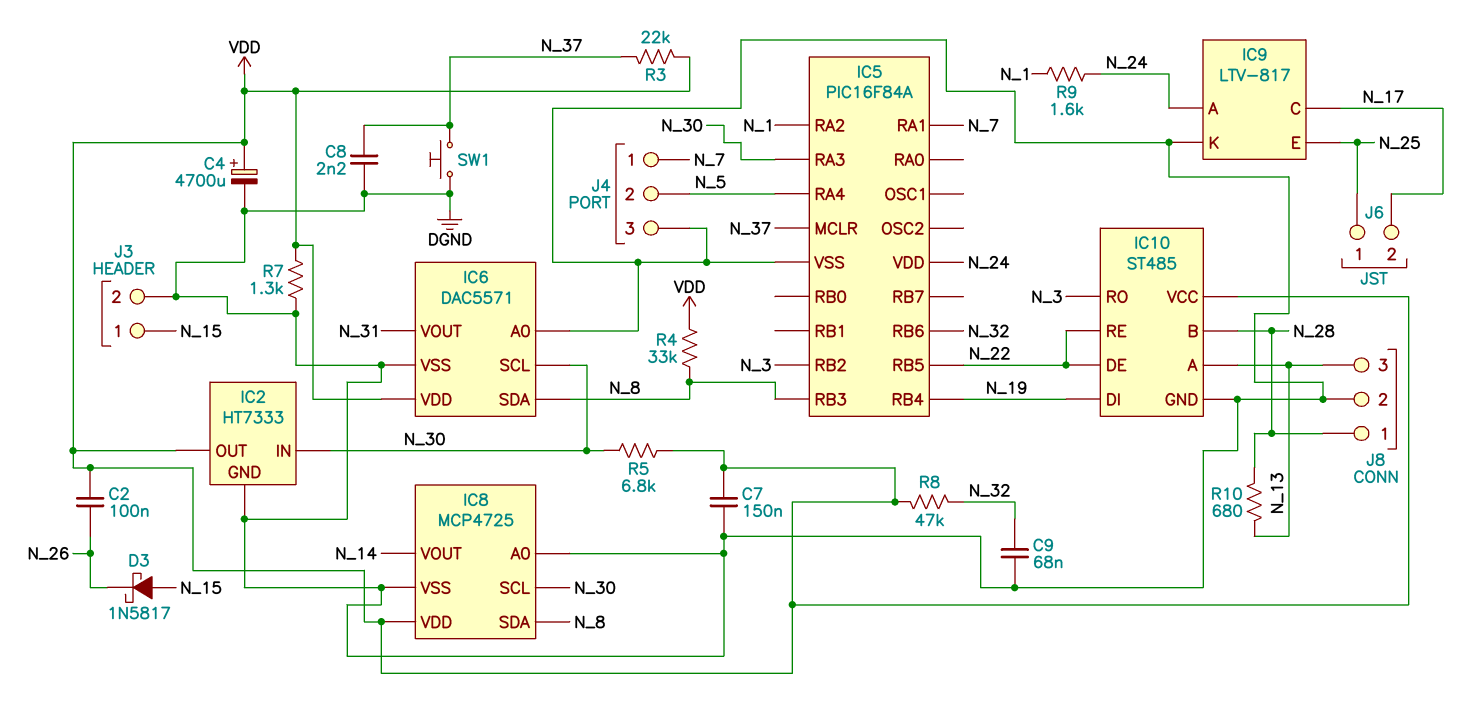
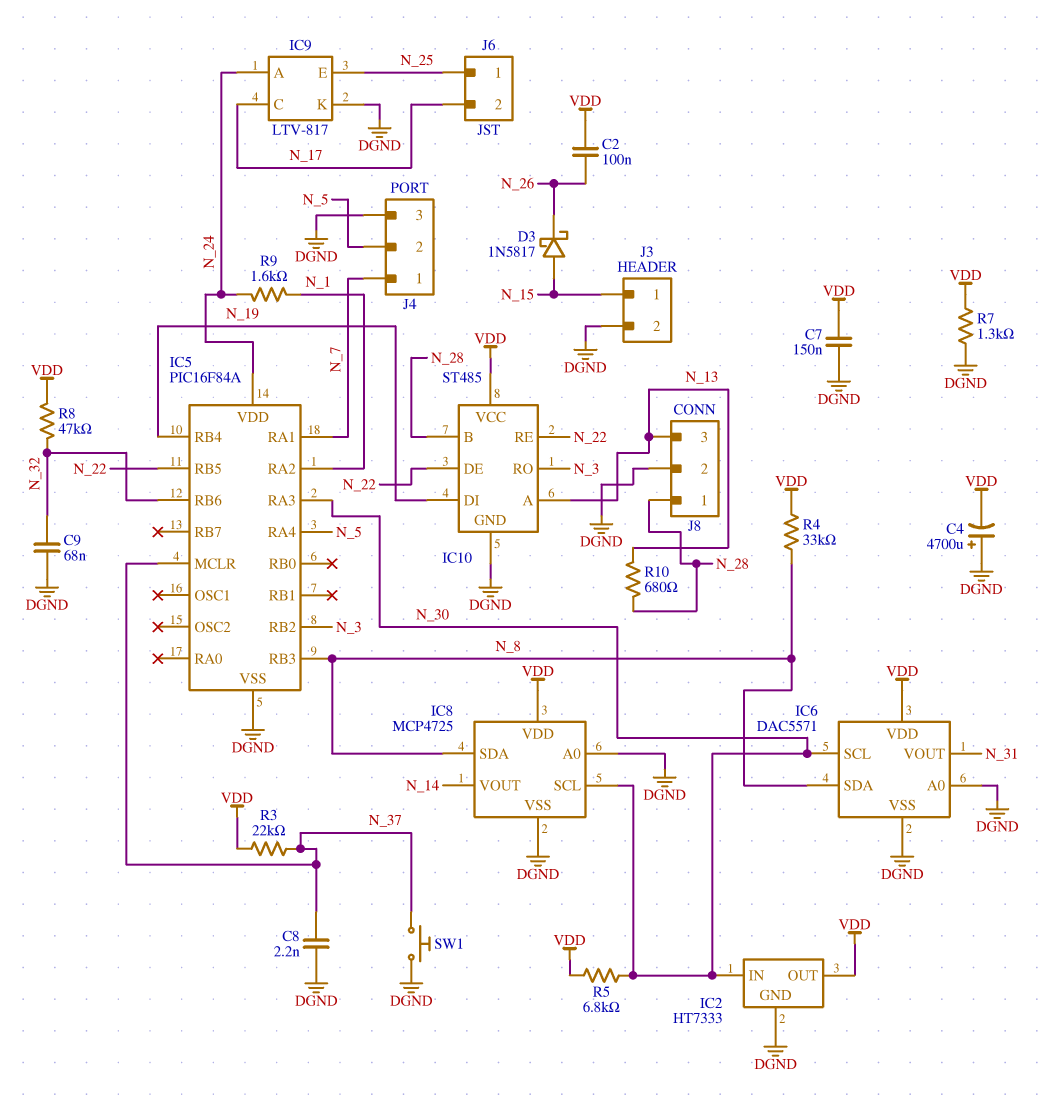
C4: 4700uF (plus VDD, minus DGND) -> 4700uF (plus DGND, minus VDD)

